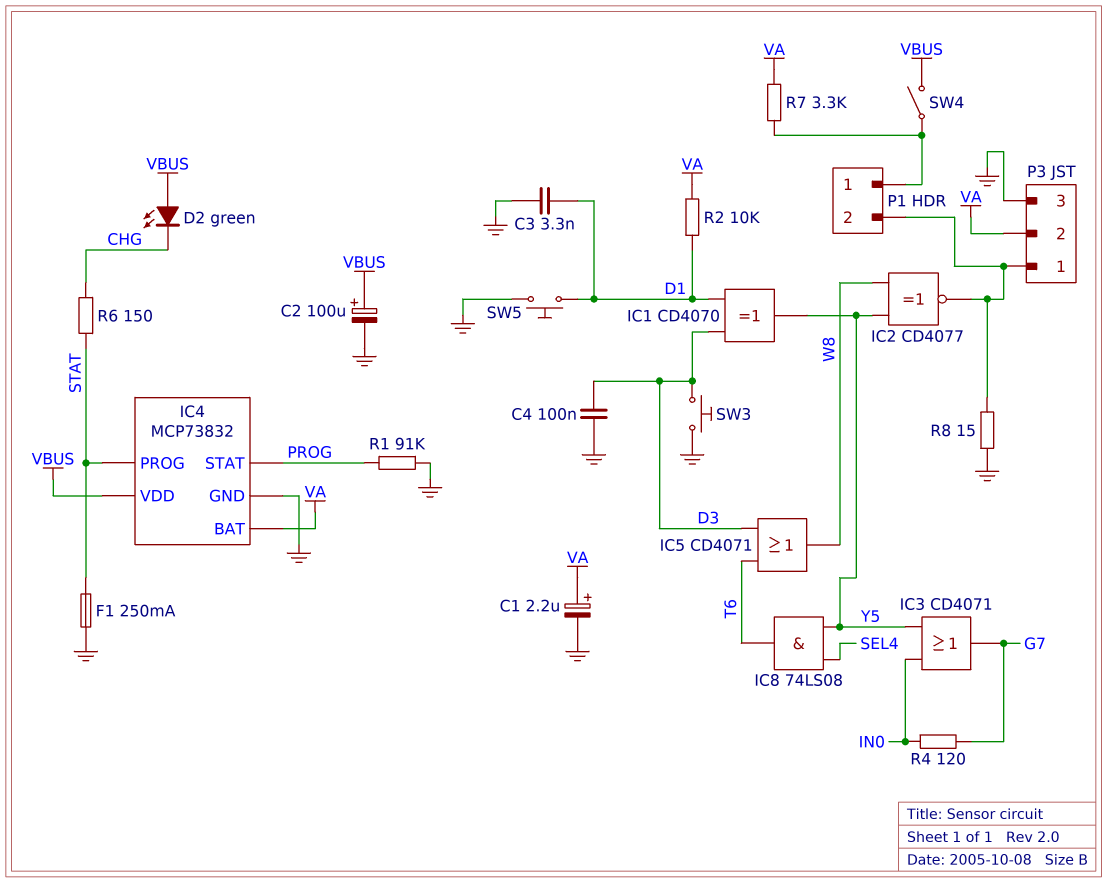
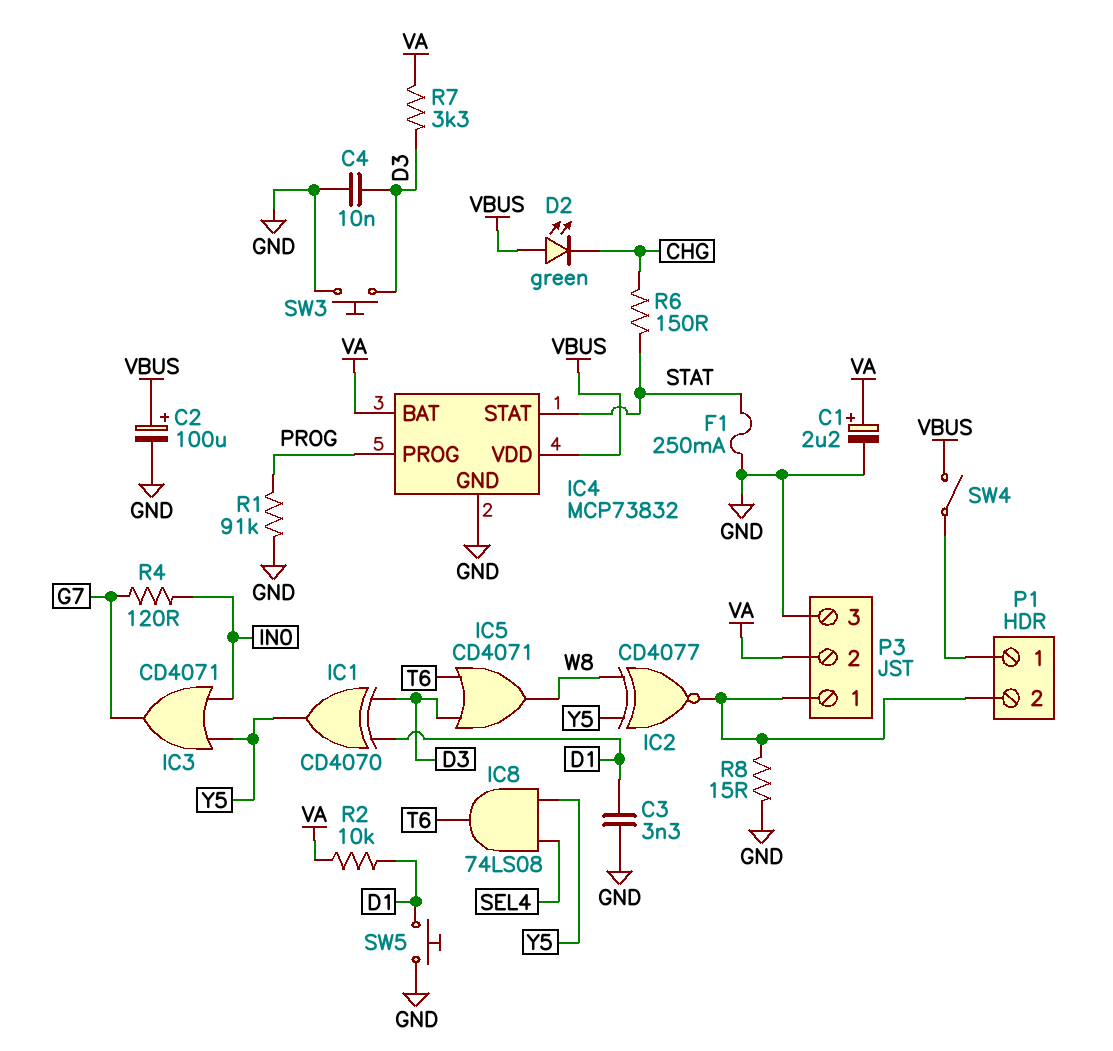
C4: 100nF (D3, GND) -> 10nF (D3, GND)
IC4 pin PROG: STAT -> PROG
IC4 pin STAT: PROG -> STAT
R7: 3.3k (P1/1, VA) -> 3.3k (D3, VA)

